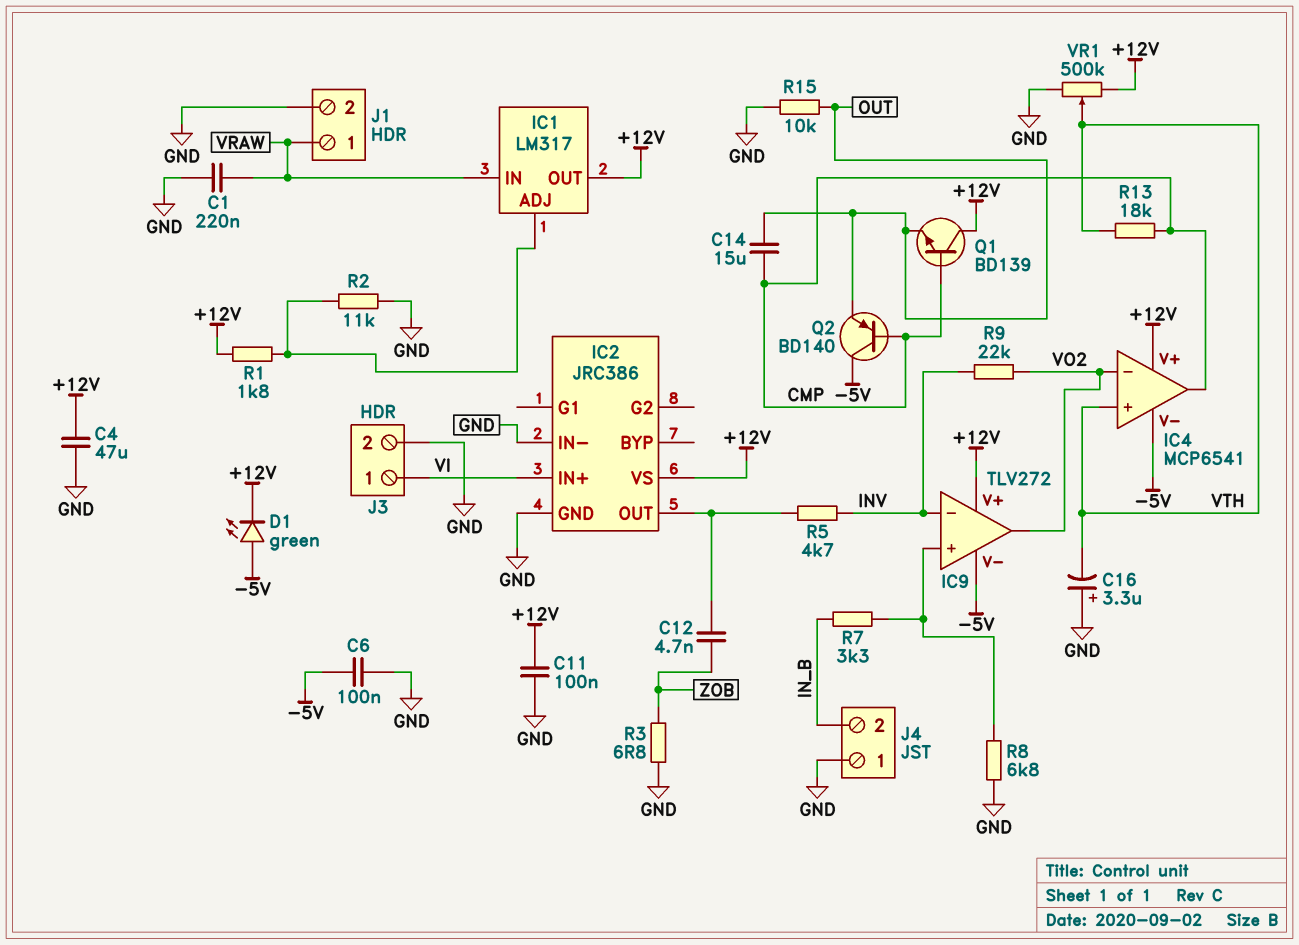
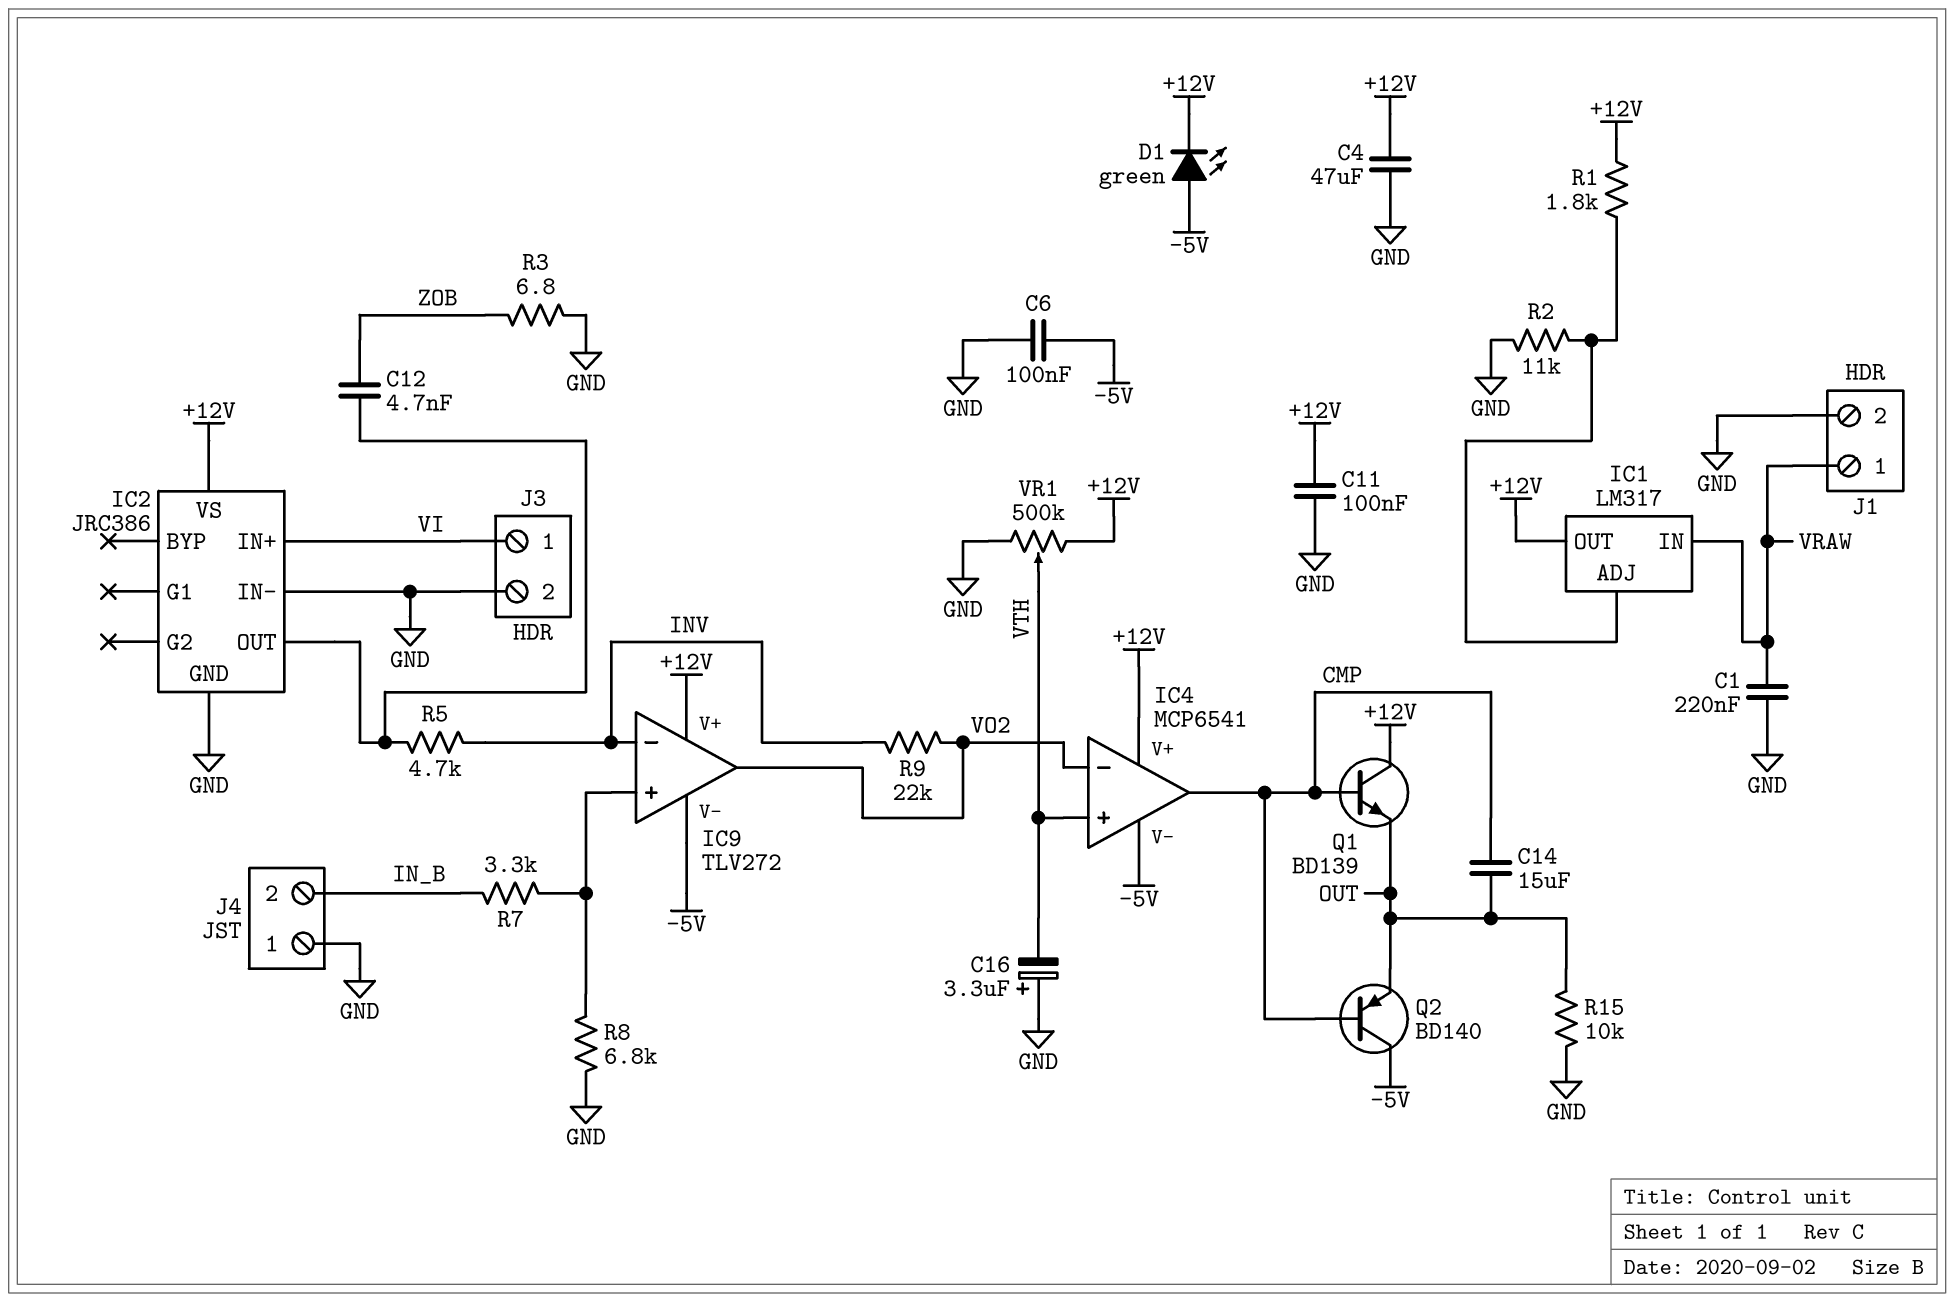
R13: 18k (CMP, VTH) -> none

